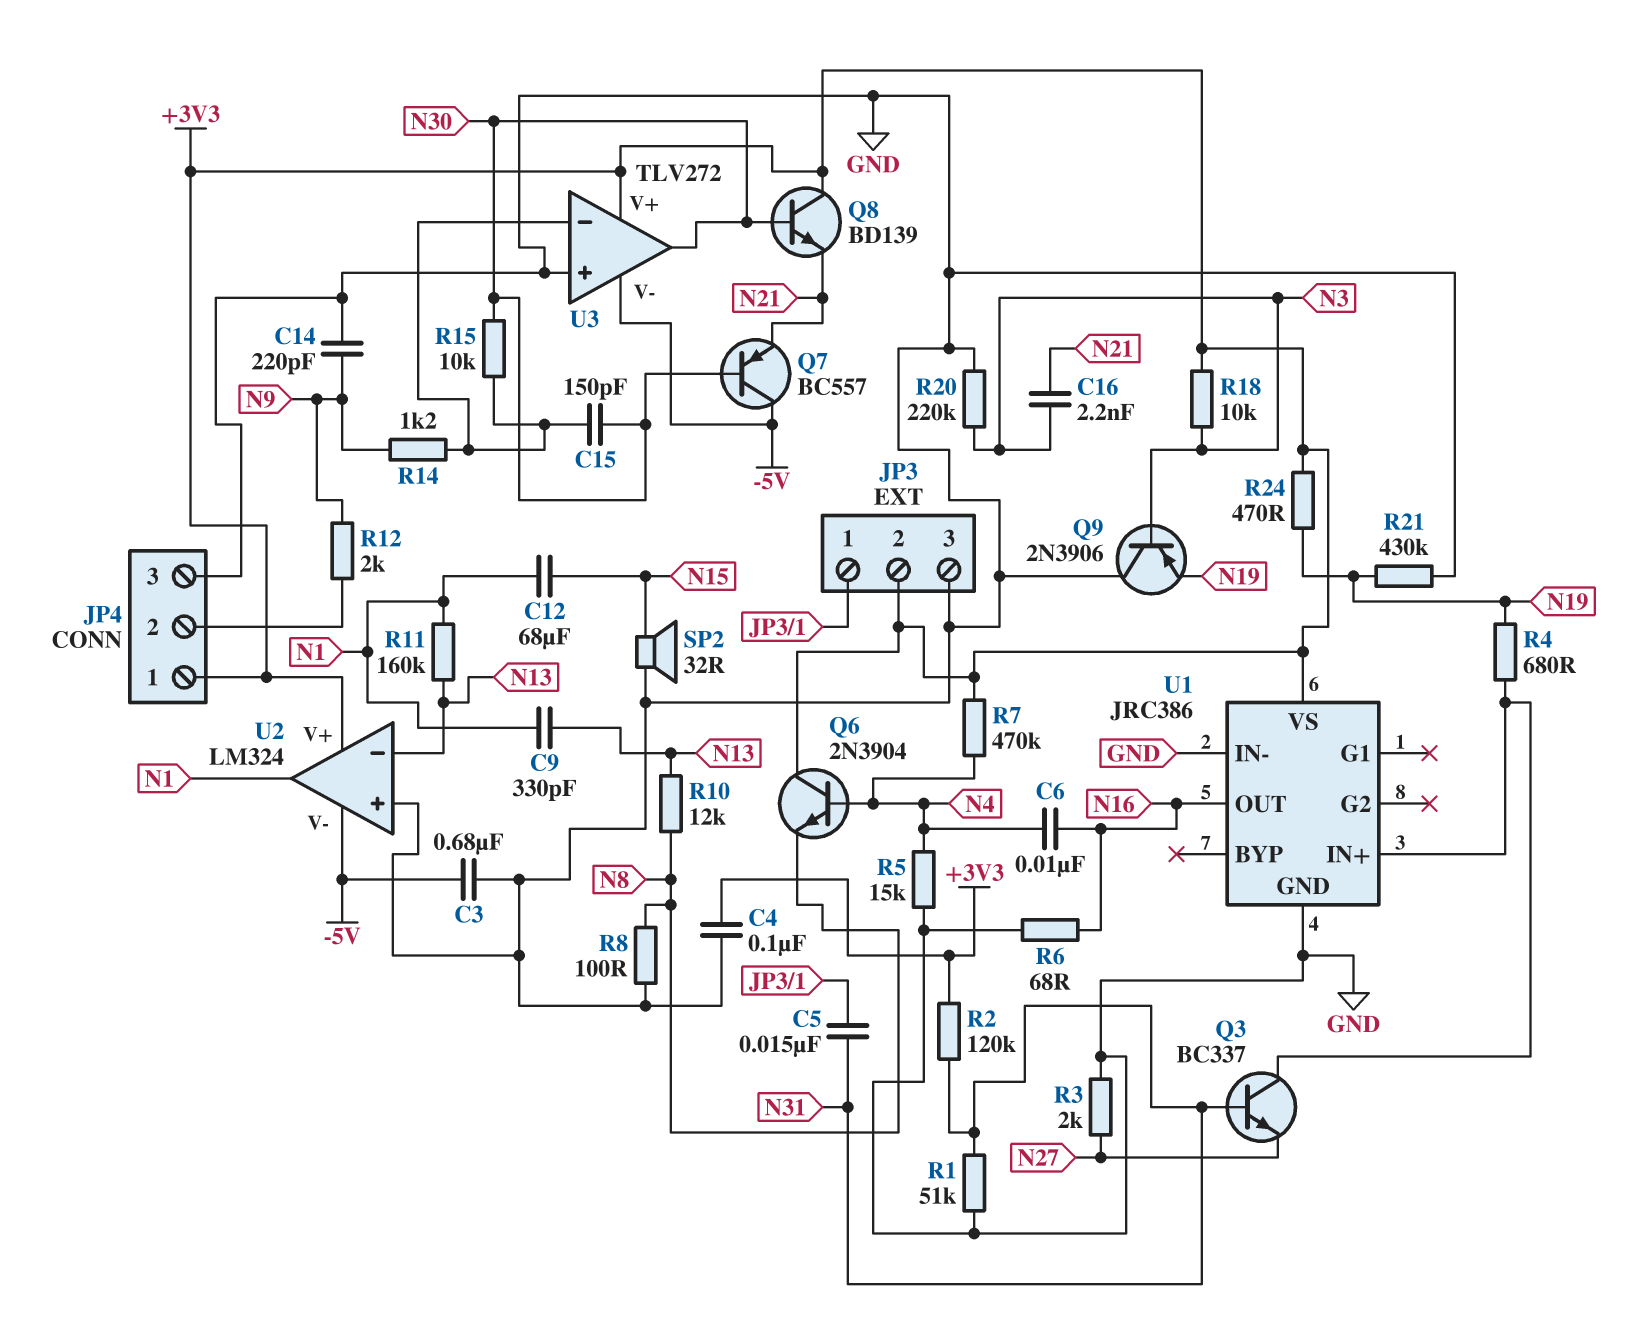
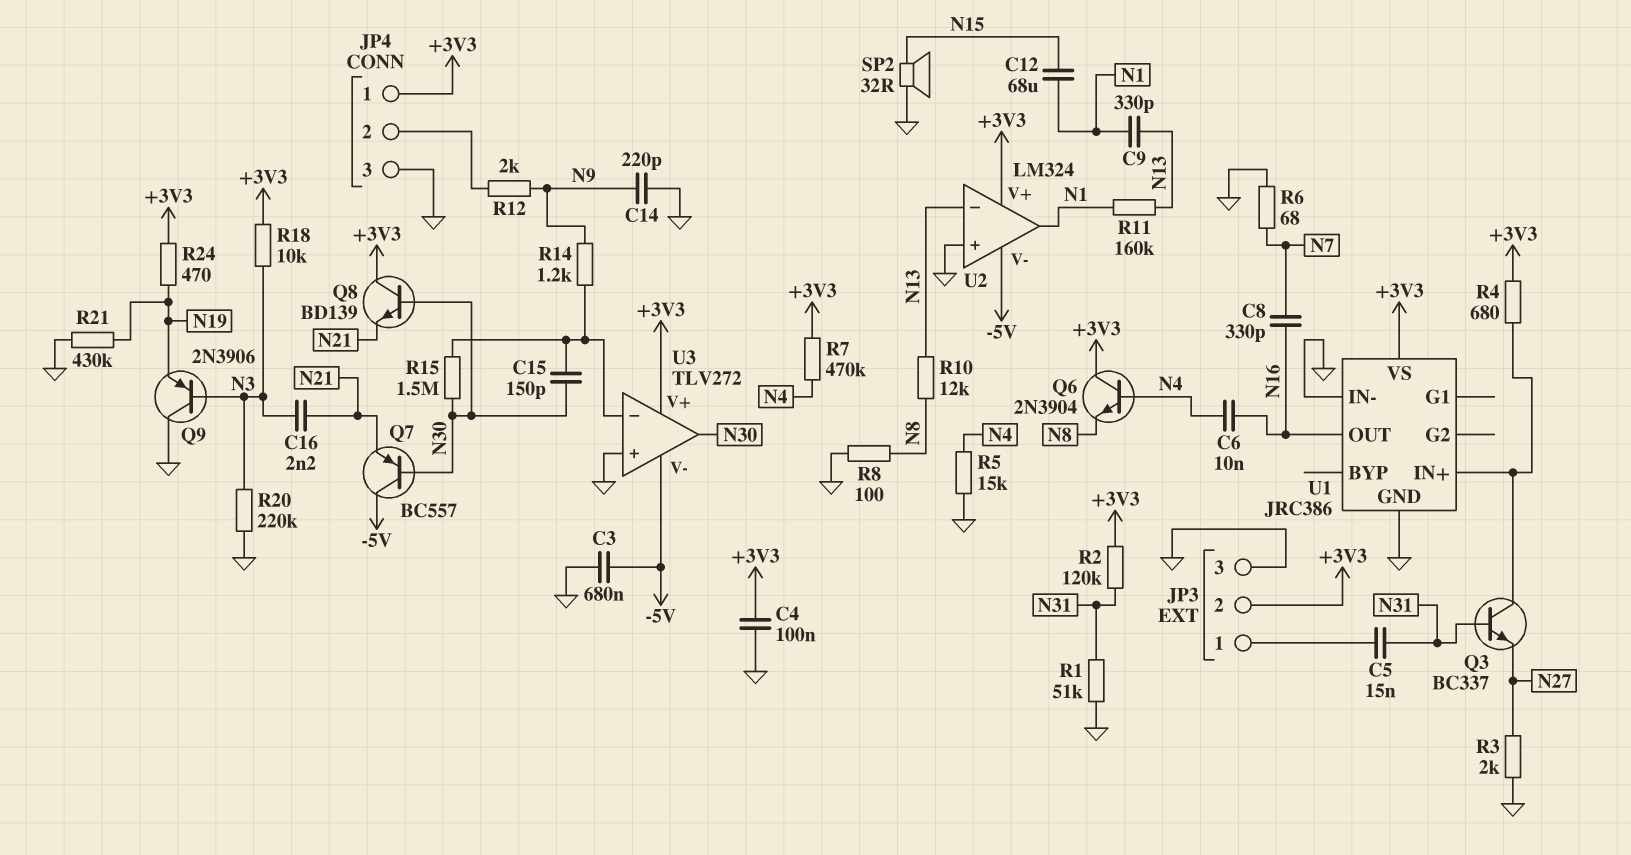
C8: none -> 330pF (N7, N16)
R4: 680 (N19, U1/IN+) -> 680 (+3V3, U1/IN+)
R6: 68 (GND, N16) -> 68 (GND, N7)
R15: 10k (N30, U3/in-) -> 1.5M (N30, U3/in-)

